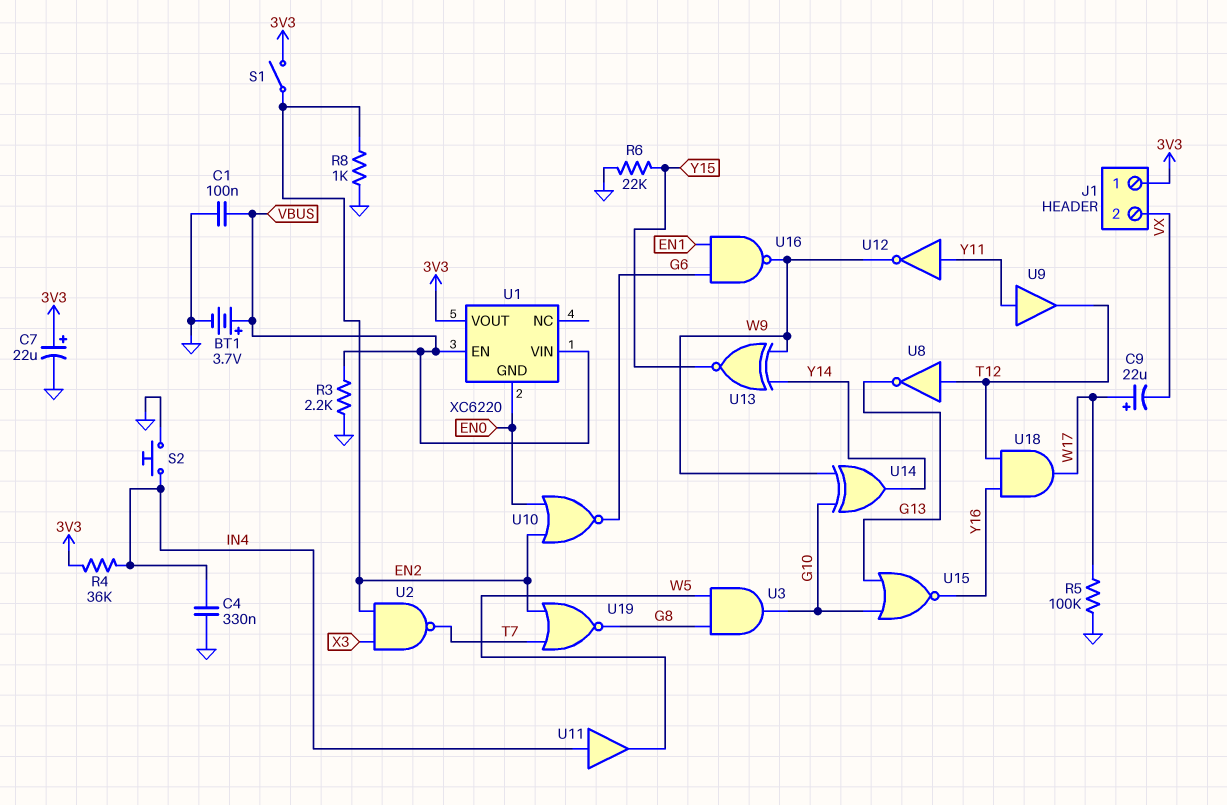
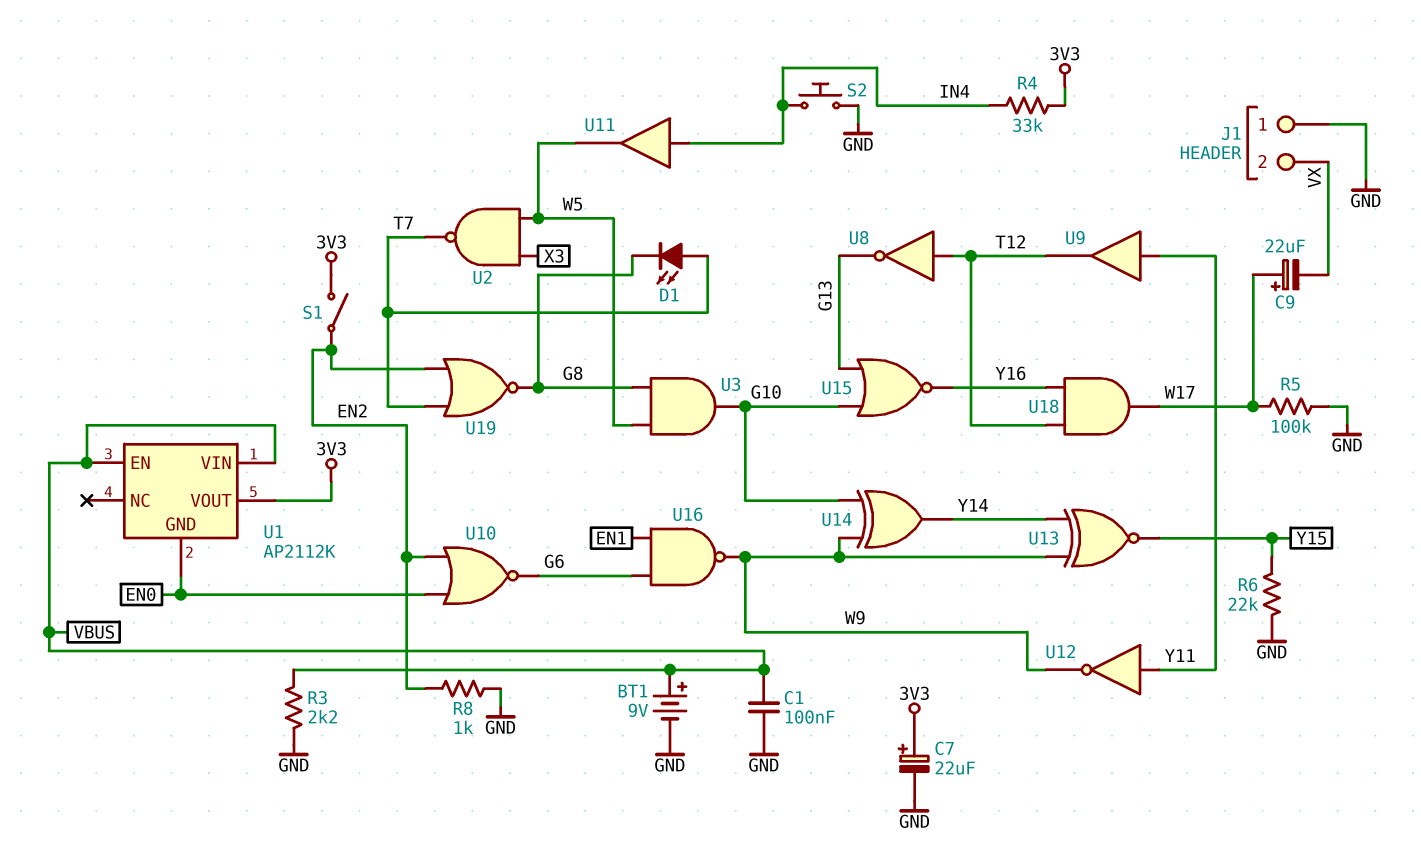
BT1: 3.7V (plus VBUS, minus GND) -> 9V (plus VBUS, minus GND)
C4: 330nF (GND, IN4) -> none
D1: none -> LED (A T7, K G8)
J1 pin 1: 3V3 -> GND
R4: 36k (3V3, IN4) -> 33k (3V3, IN4)
U1: XC6220 -> AP2112K
U2: NAND (in EN2, in X3, out T7) -> NAND (in W5, in X3, out T7)

